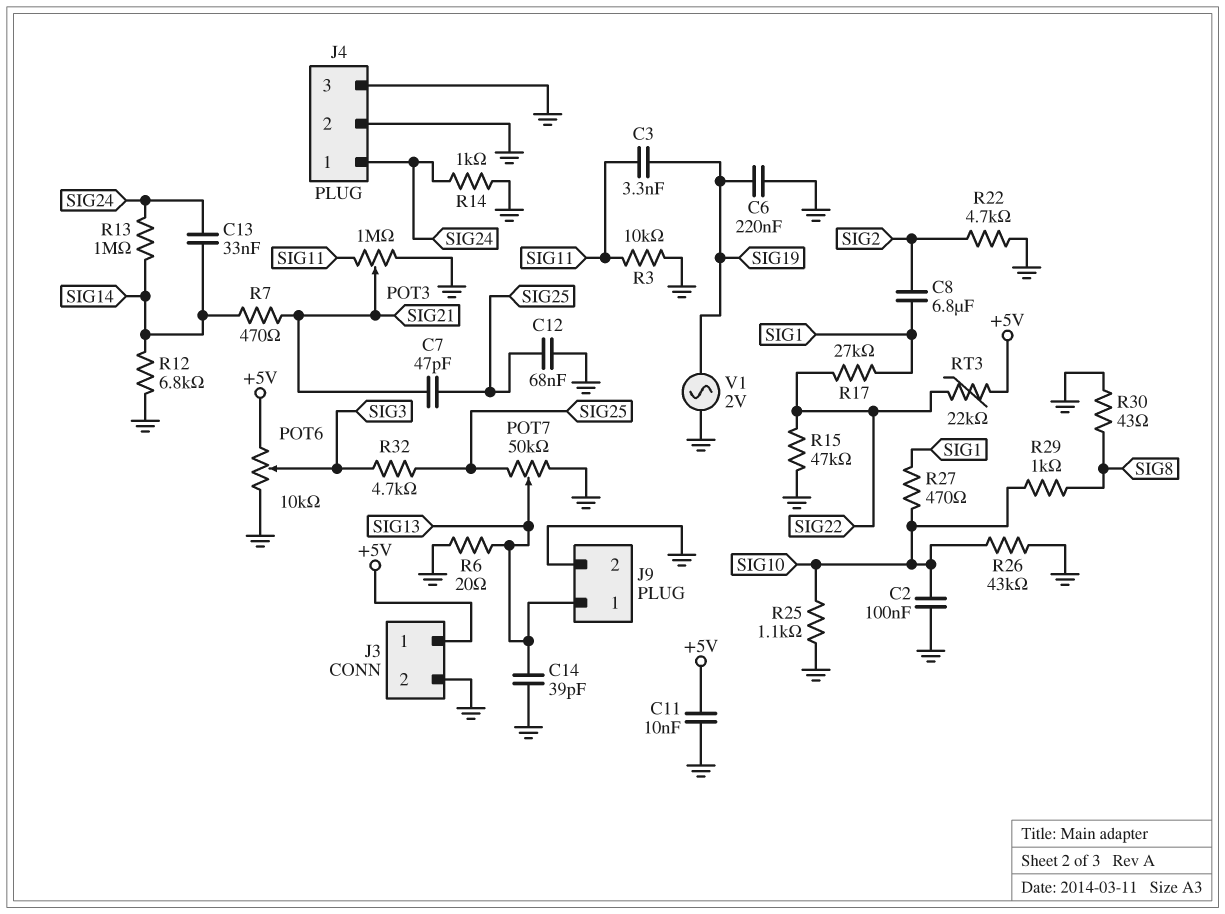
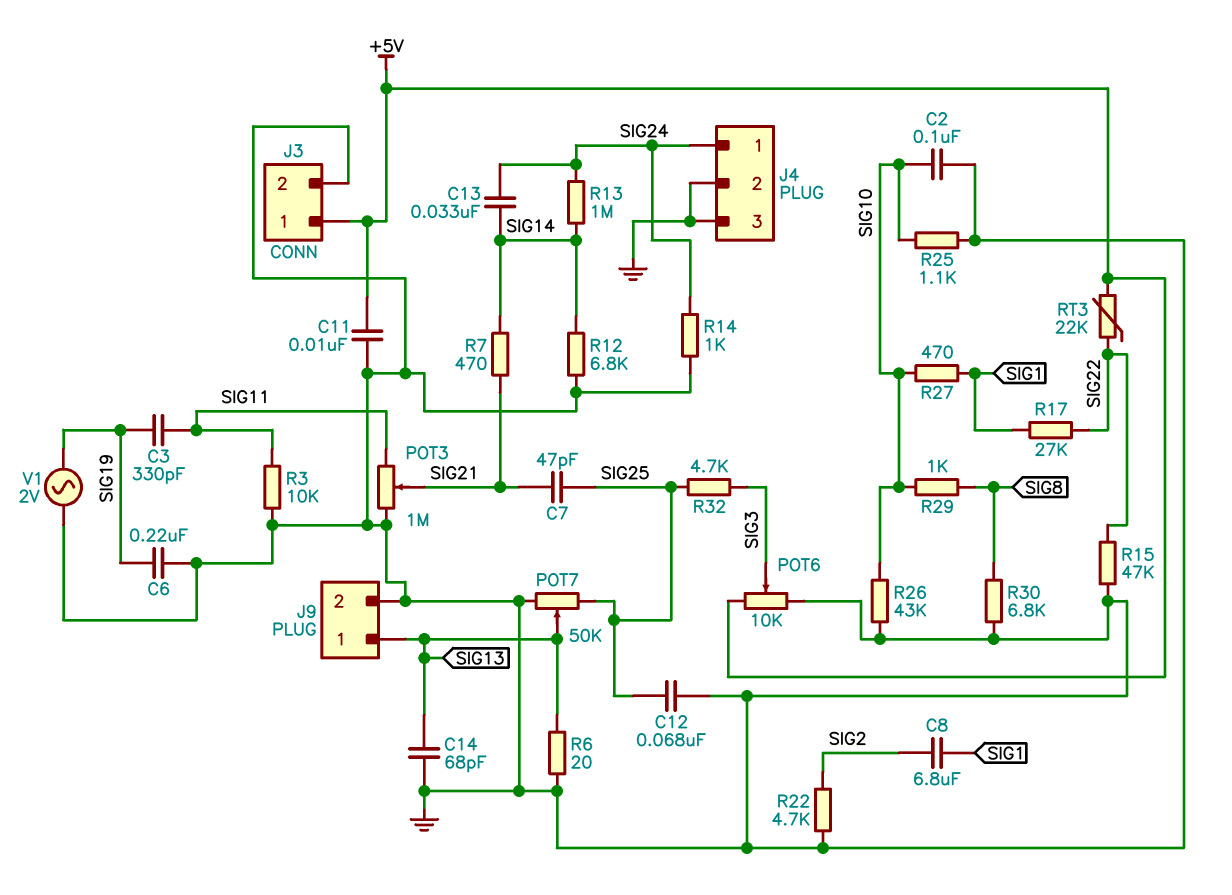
C3: 3.3nF (SIG11, SIG19) -> 330pF (SIG11, SIG19)
C14: 39pF (GND, SIG13) -> 68pF (GND, SIG13)
R30: 43 (GND, SIG8) -> 6.8k (GND, SIG8)

